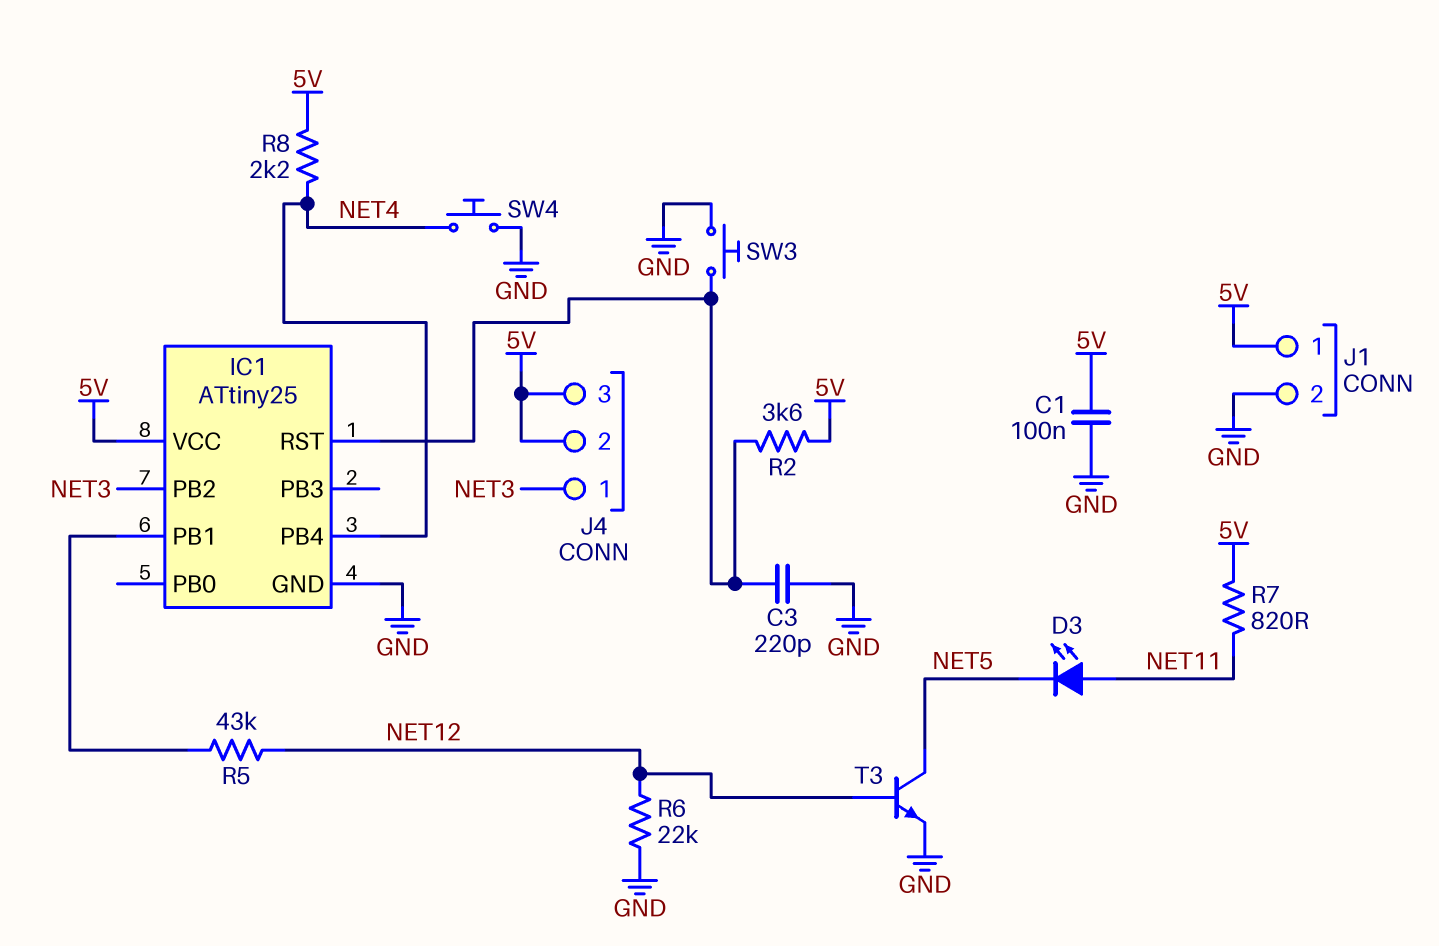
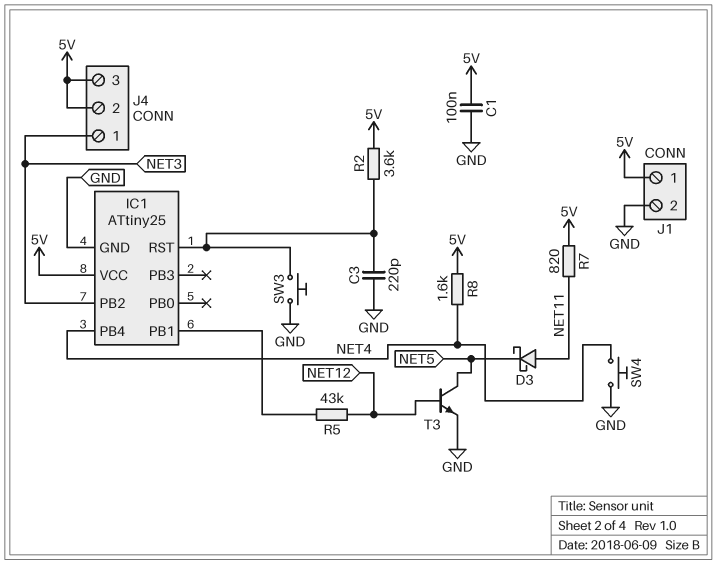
D3: LED (A NET11, K NET5) -> schottky (A NET11, K NET5)
R6: 22k (GND, NET12) -> none
R8: 2.2k (5V, NET4) -> 1.6k (5V, NET4)

